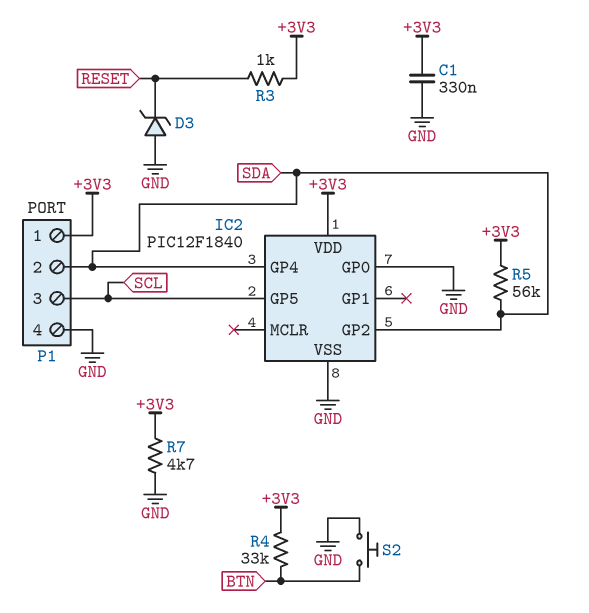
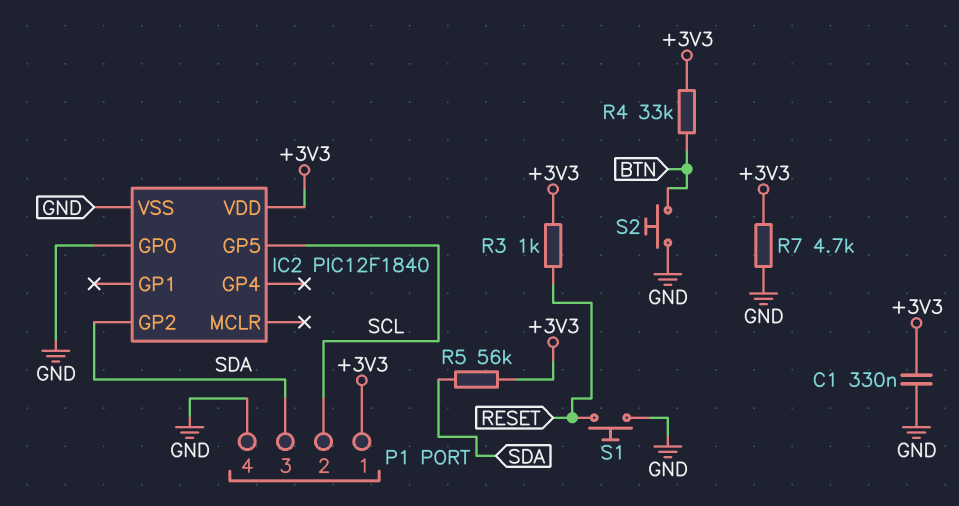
D3: zener (A GND, K RESET) -> none
IC2 pin GP4: SDA -> none
P1 pin 2: SDA -> SCL
P1 pin 3: SCL -> SDA
S1: none -> button (GND, RESET)

